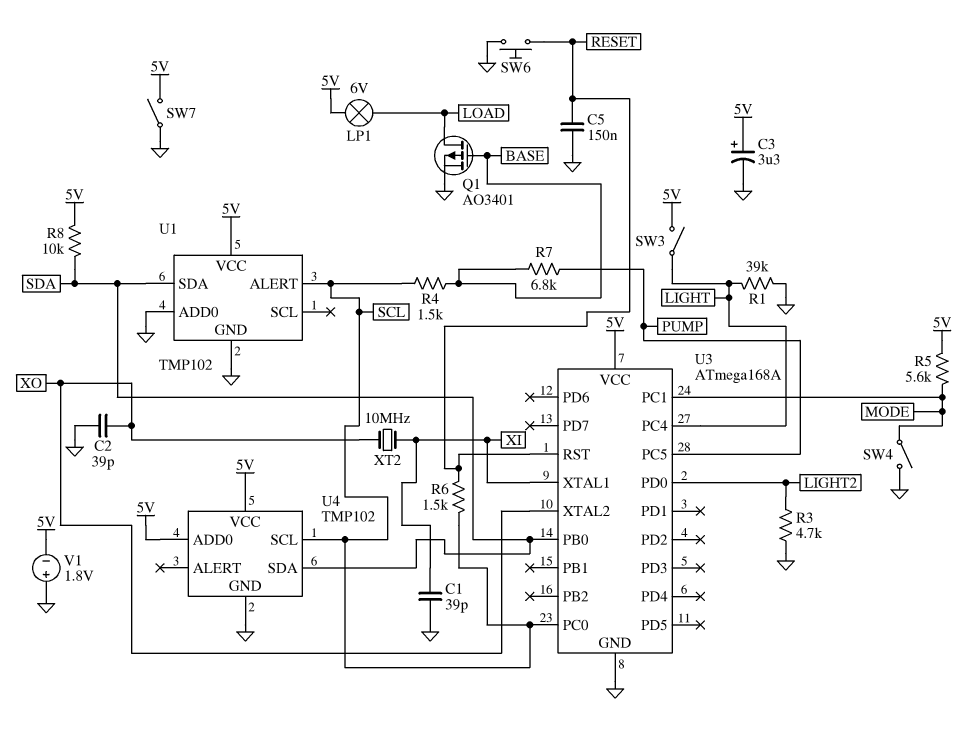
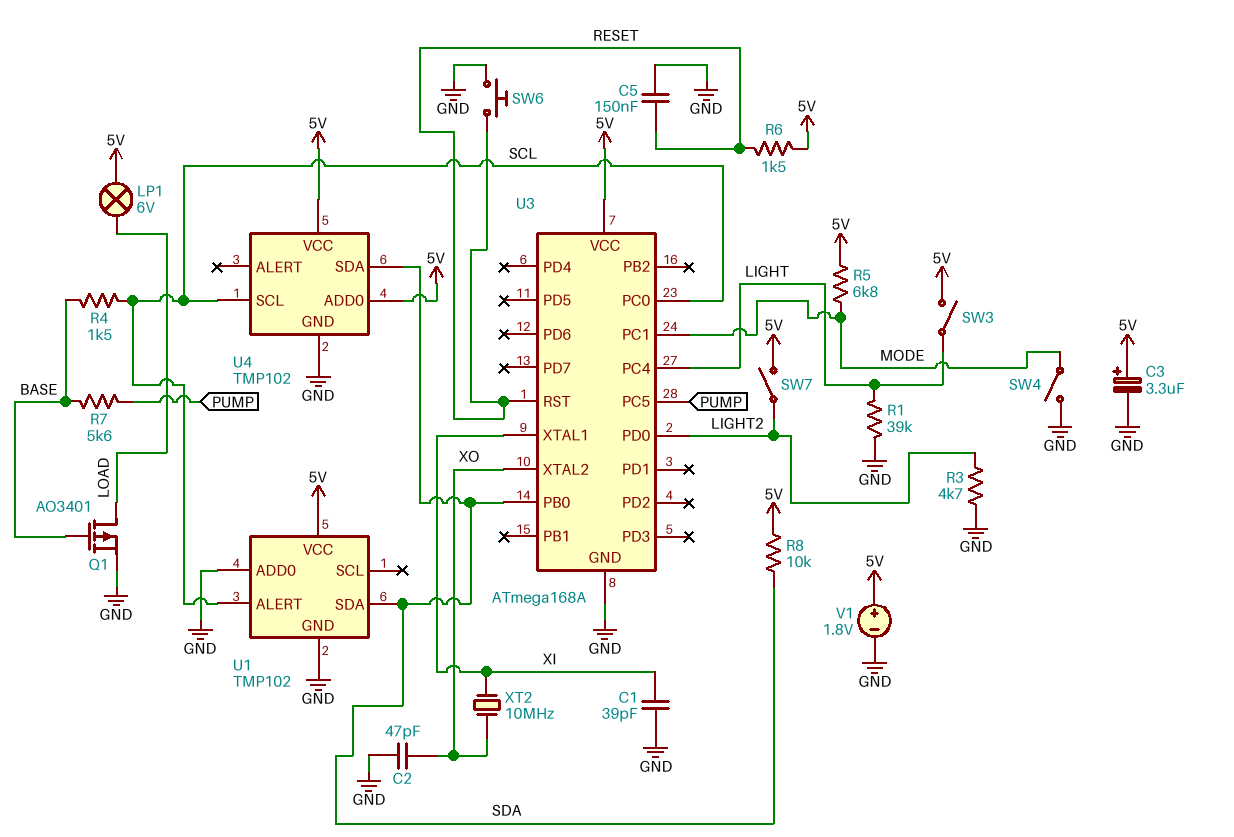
C2: 39pF (GND, XO) -> 47pF (GND, XO)
R5: 5.6k (5V, MODE) -> 6.8k (5V, MODE)
R6: 1.5k (RESET, SCL) -> 1.5k (5V, RESET)
R7: 6.8k (BASE, PUMP) -> 5.6k (BASE, PUMP)
SW7: switch (5V, GND) -> switch (5V, LIGHT2)
V1: 1.8V (plus GND, minus 5V) -> 1.8V (plus 5V, minus GND)

